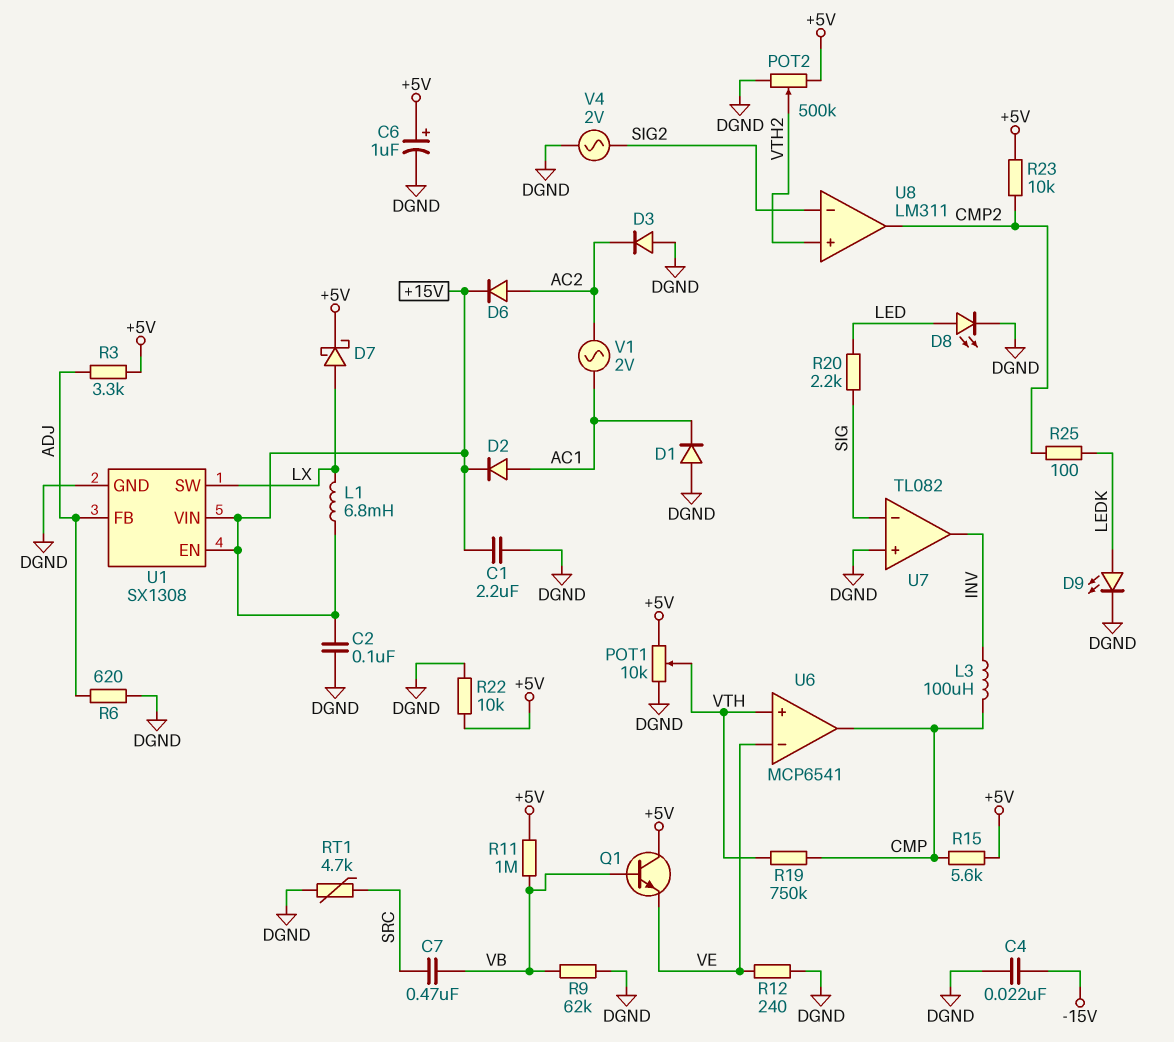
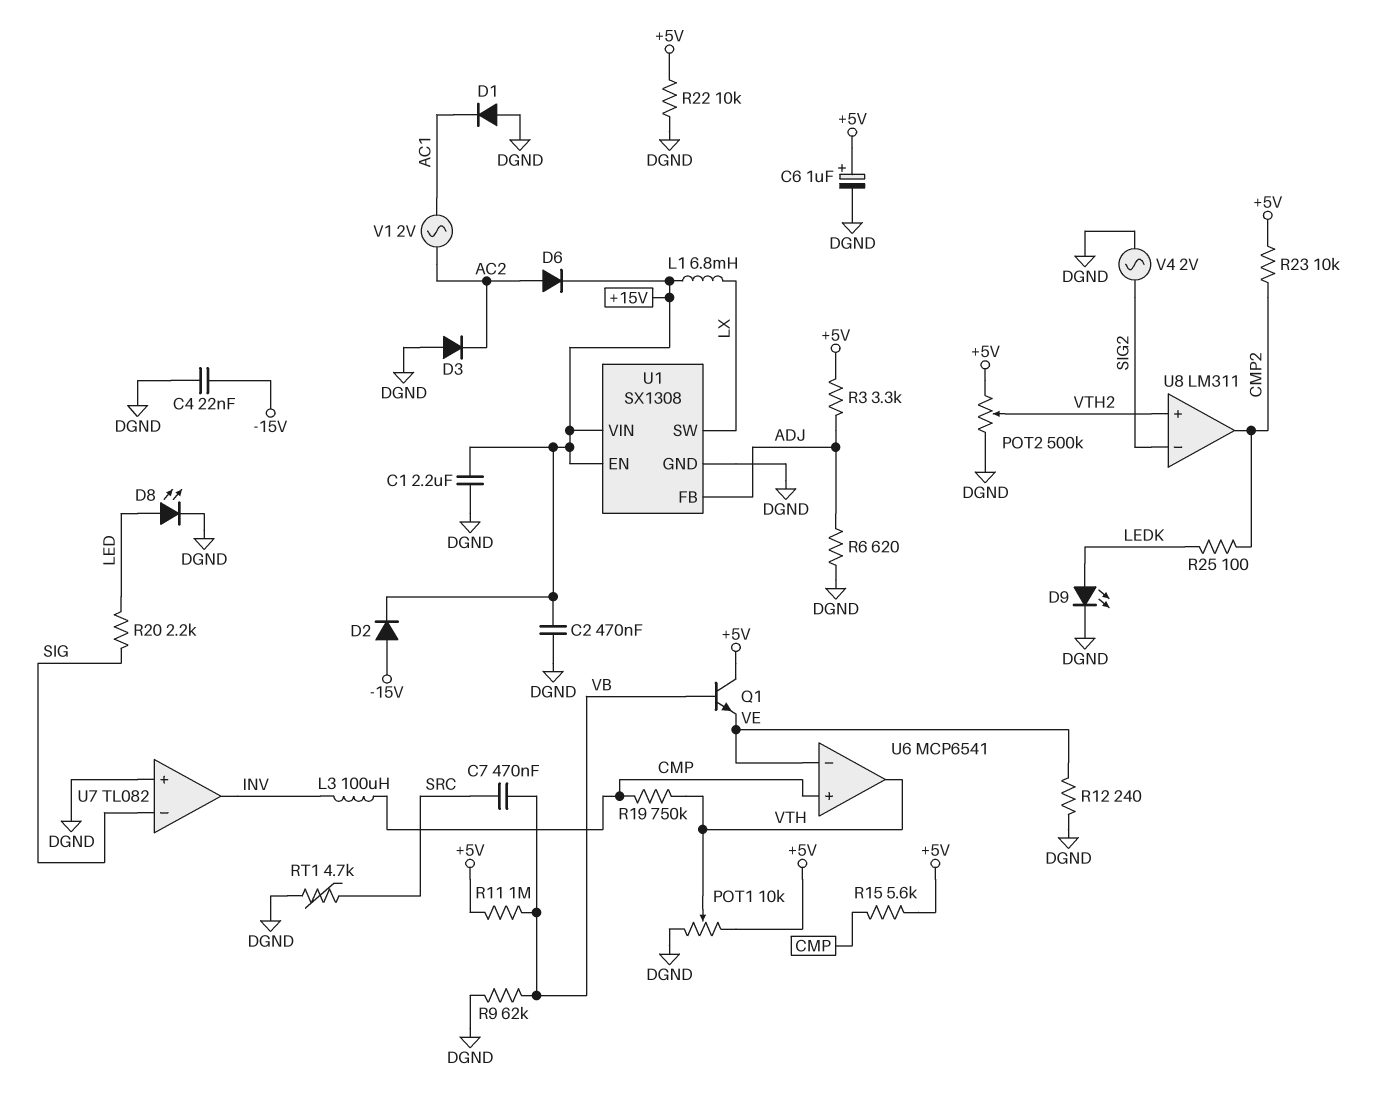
C2: 100nF (+15V, DGND) -> 470nF (+15V, DGND)
D2: diode (A AC1, K +15V) -> diode (A -15V, K +15V)
D7: schottky (A LX, K +5V) -> none
U6 pin in+: VTH -> CMP
U6 pin out: CMP -> VTH

